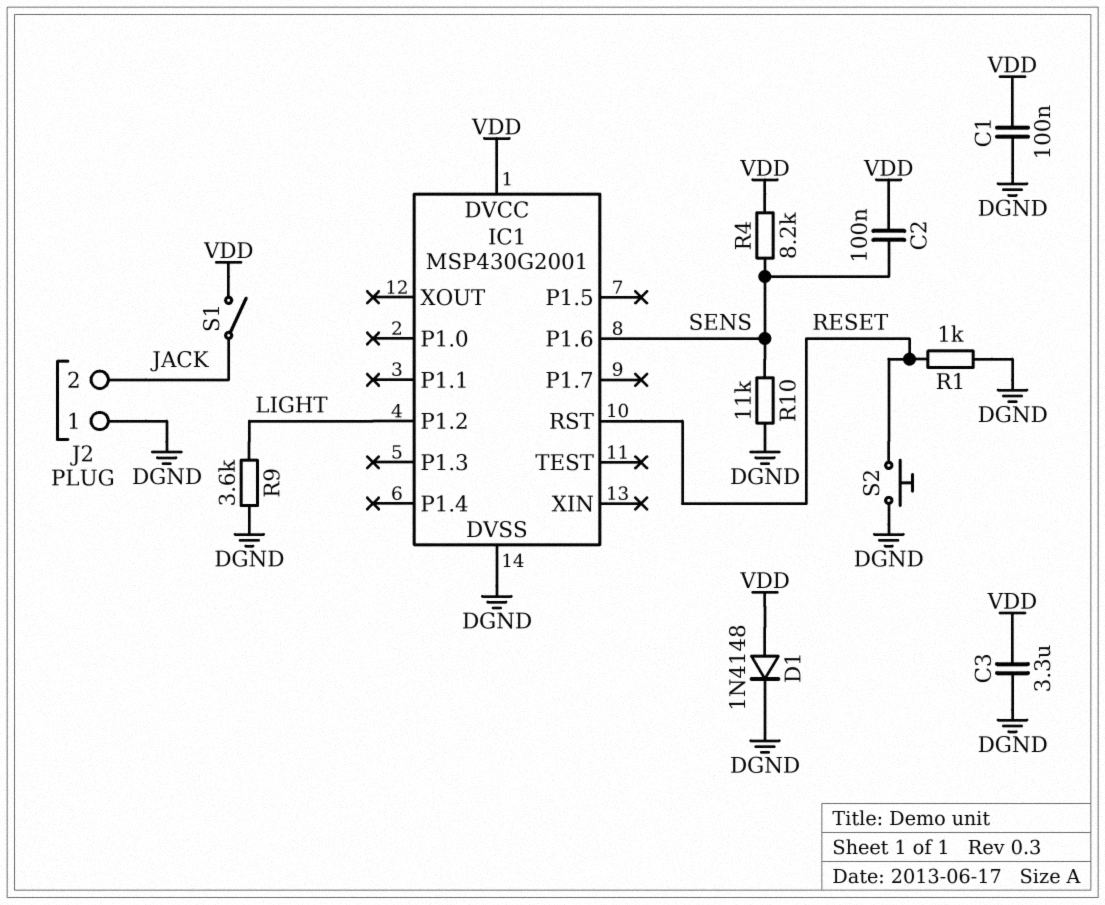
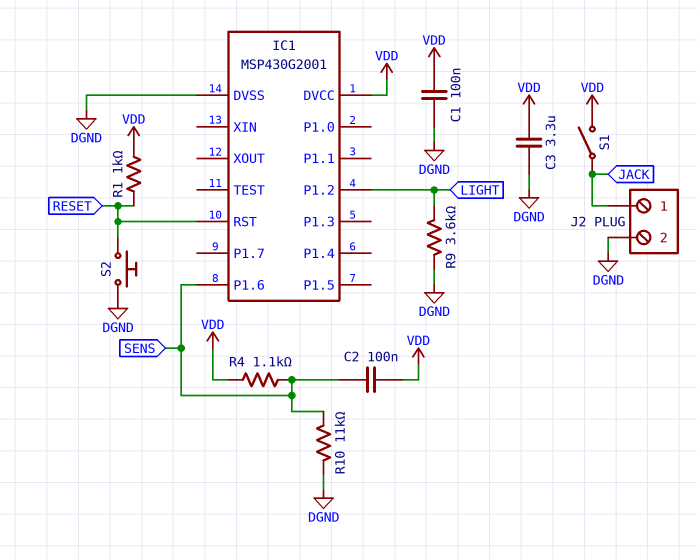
D1: diode 1N4148 (A VDD, K DGND) -> none
J2 pin 1: DGND -> JACK
J2 pin 2: JACK -> DGND
R1: 1k (DGND, RESET) -> 1k (RESET, VDD)
R4: 8.2k (SENS, VDD) -> 1.1k (SENS, VDD)

